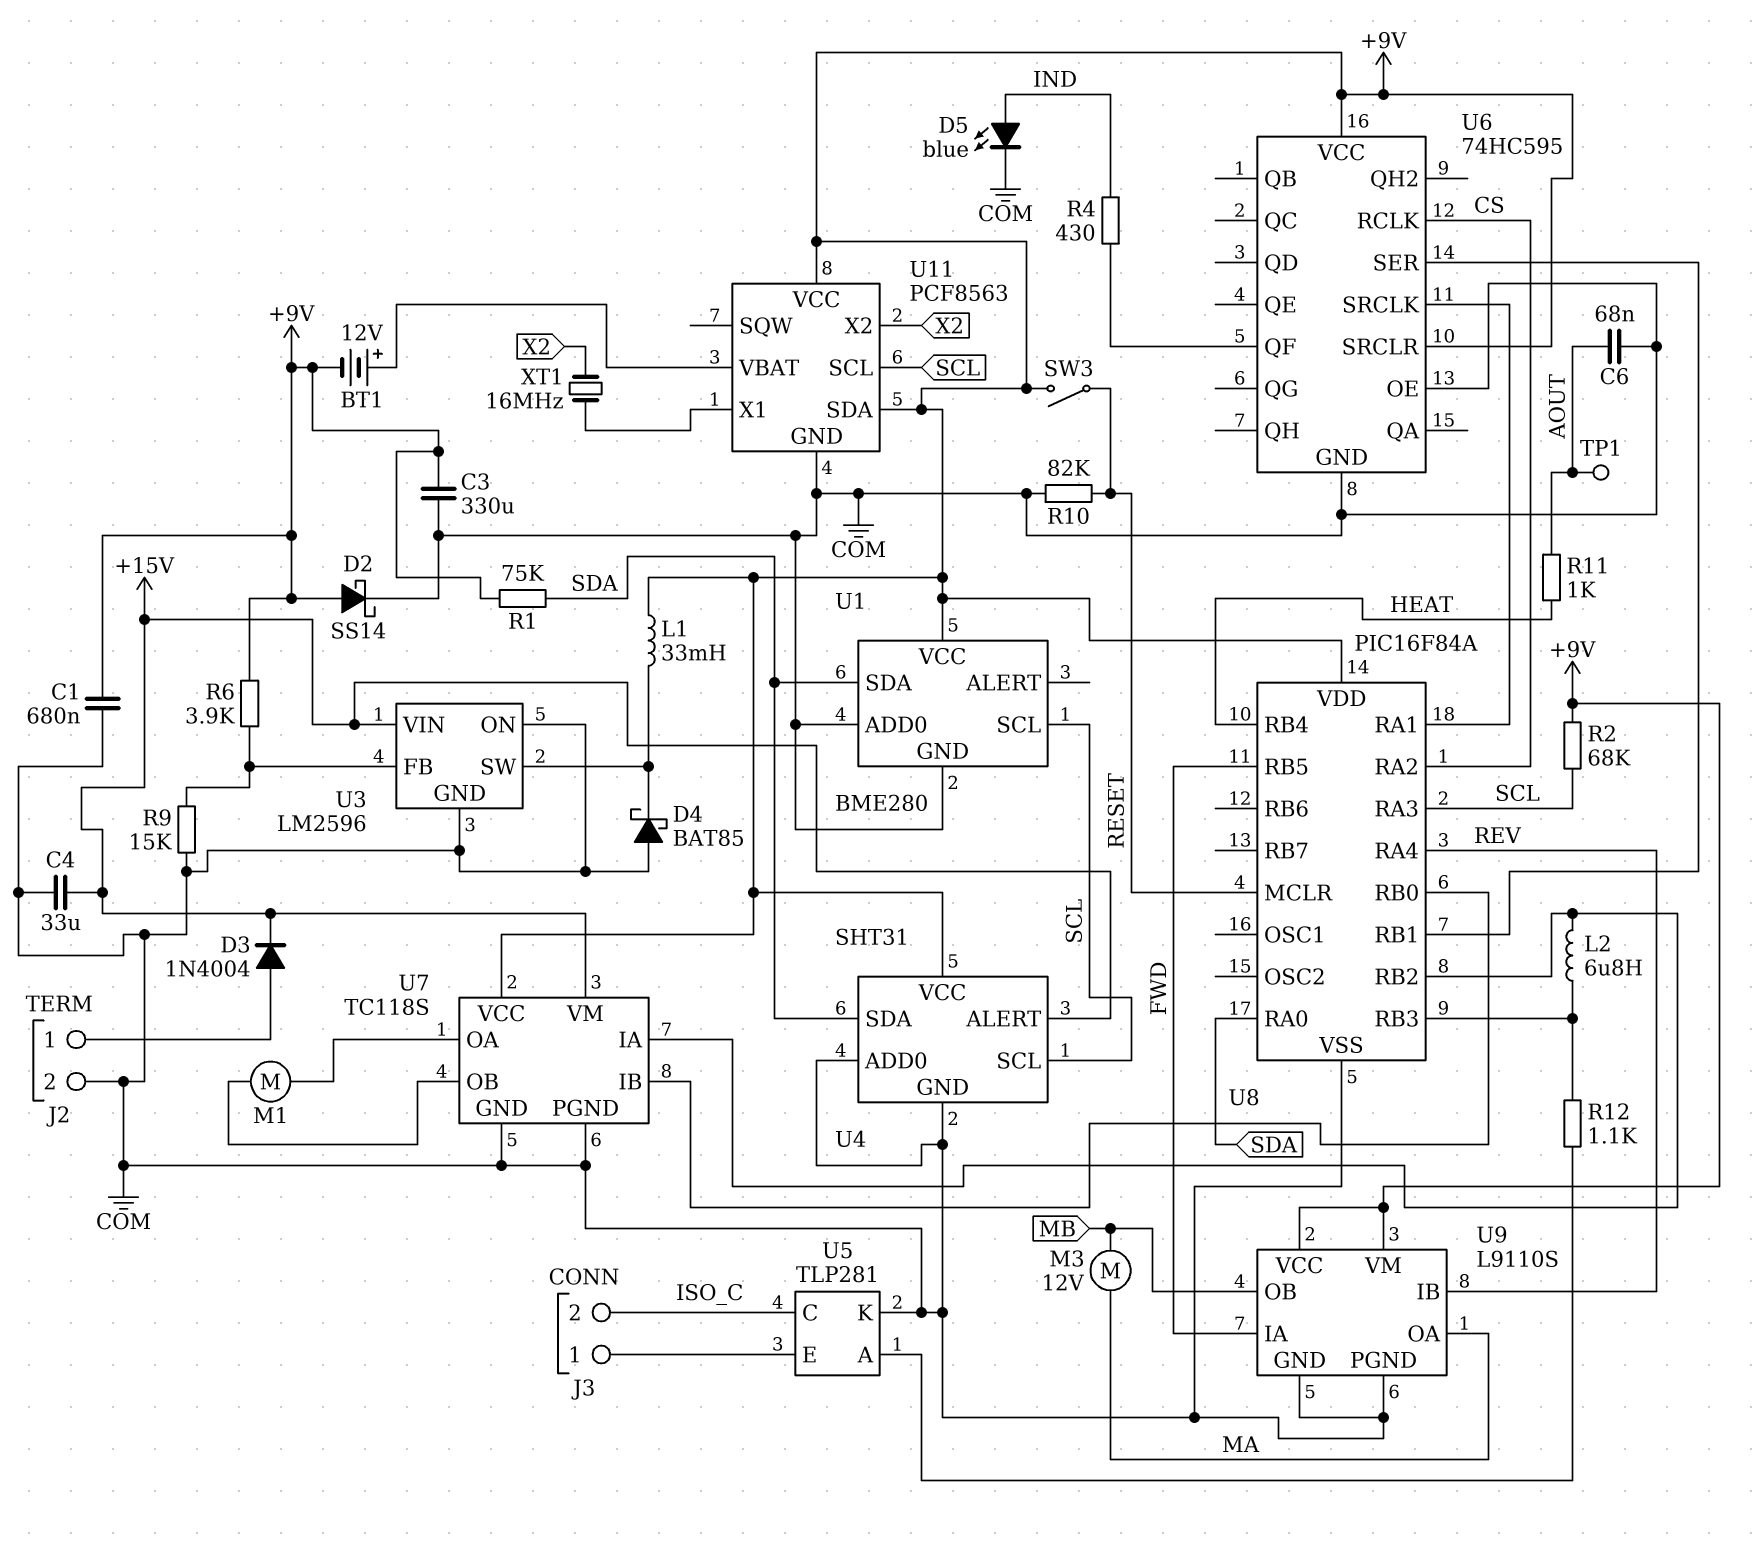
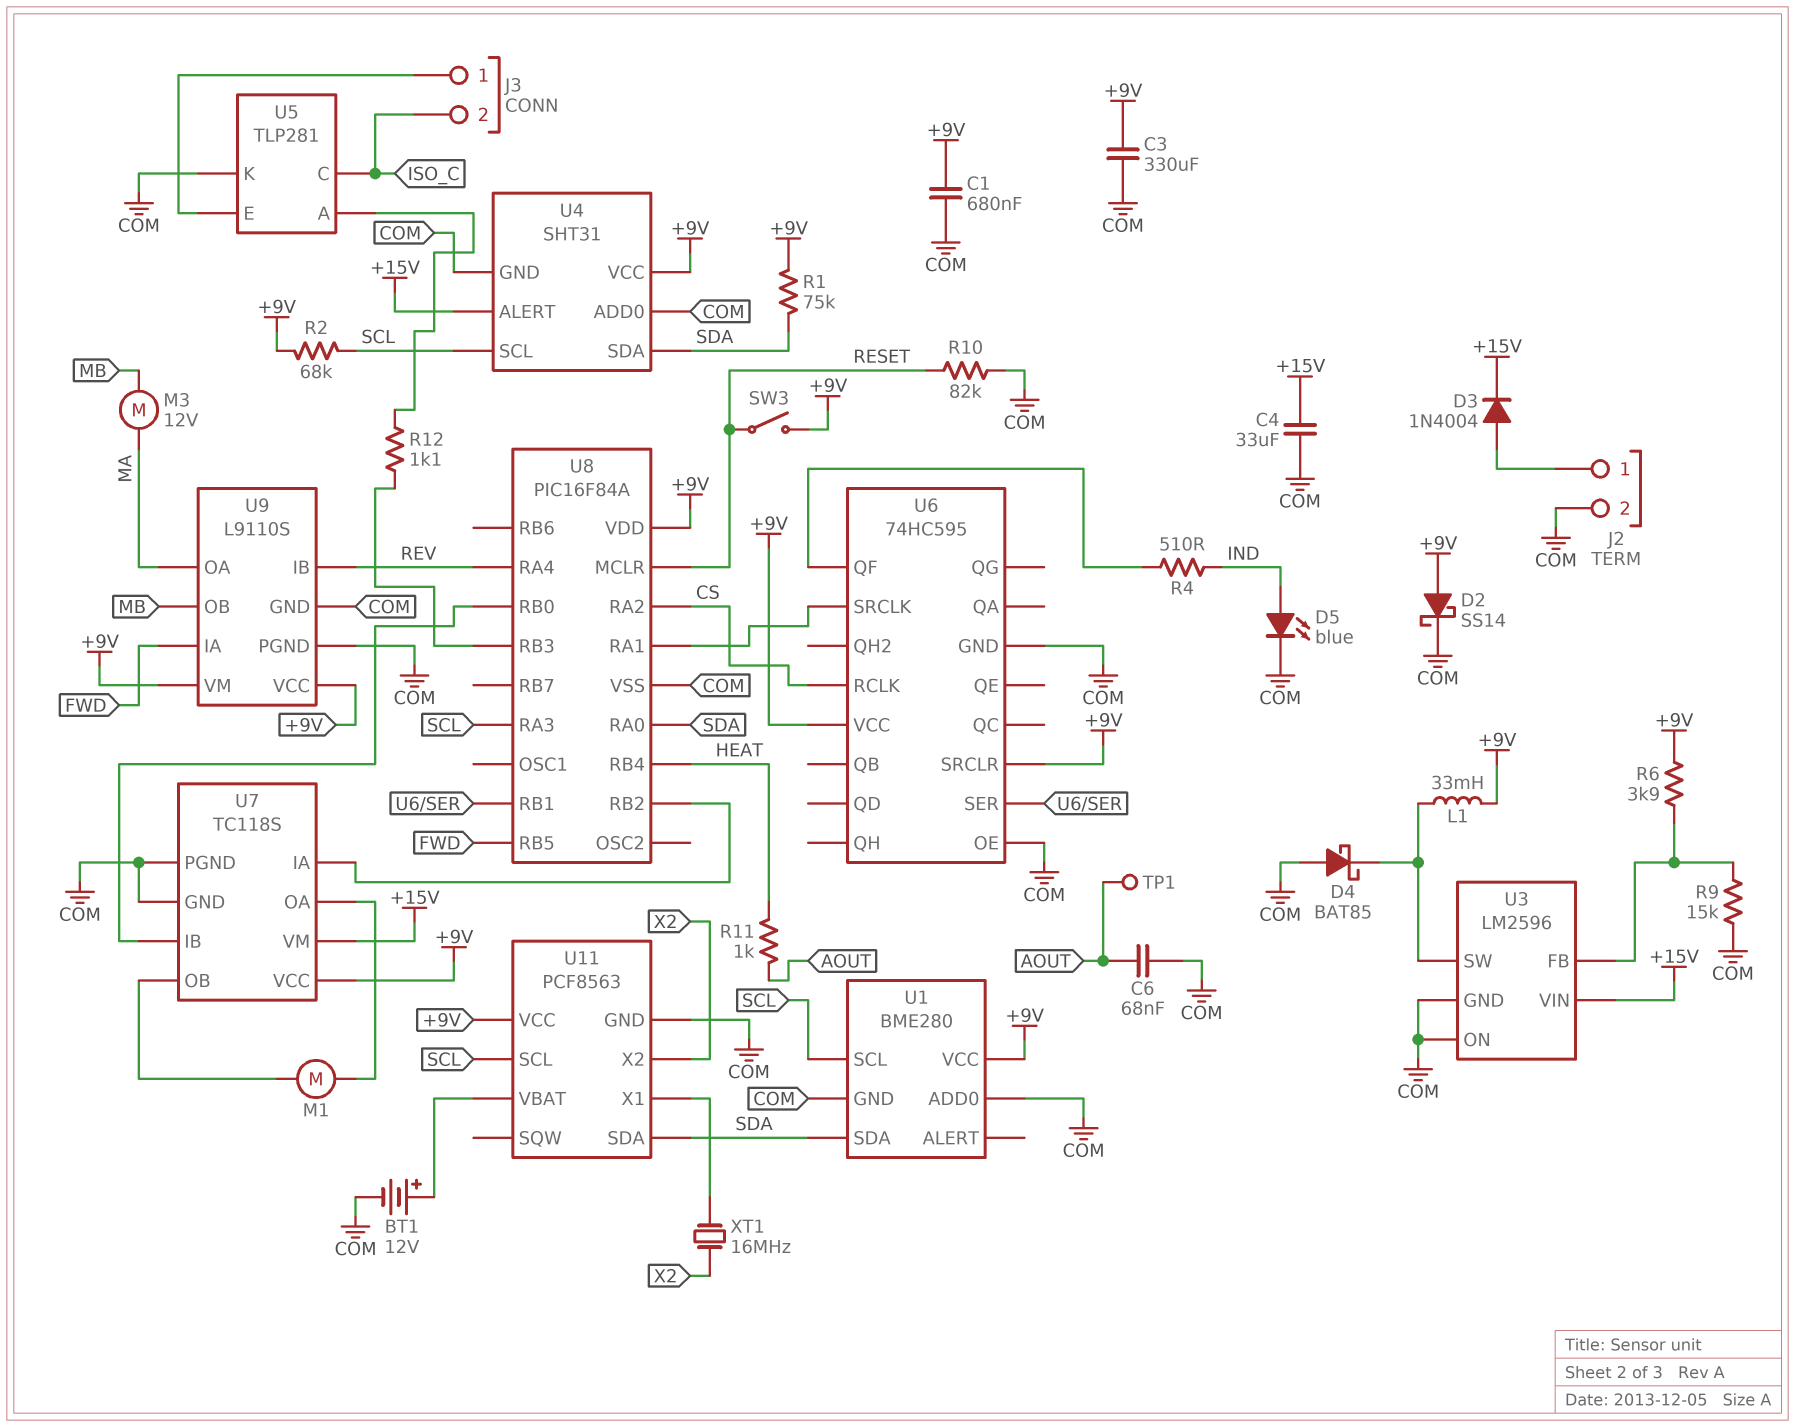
BT1: 12V (plus U11/VBAT, minus +9V) -> 12V (plus U11/VBAT, minus COM)
L2: 6.8uH (U7/IA, U8/RB3) -> none
R4: 430 (IND, U6/QF) -> 510 (IND, U6/QF)
U11 pin SDA: +9V -> SDA

